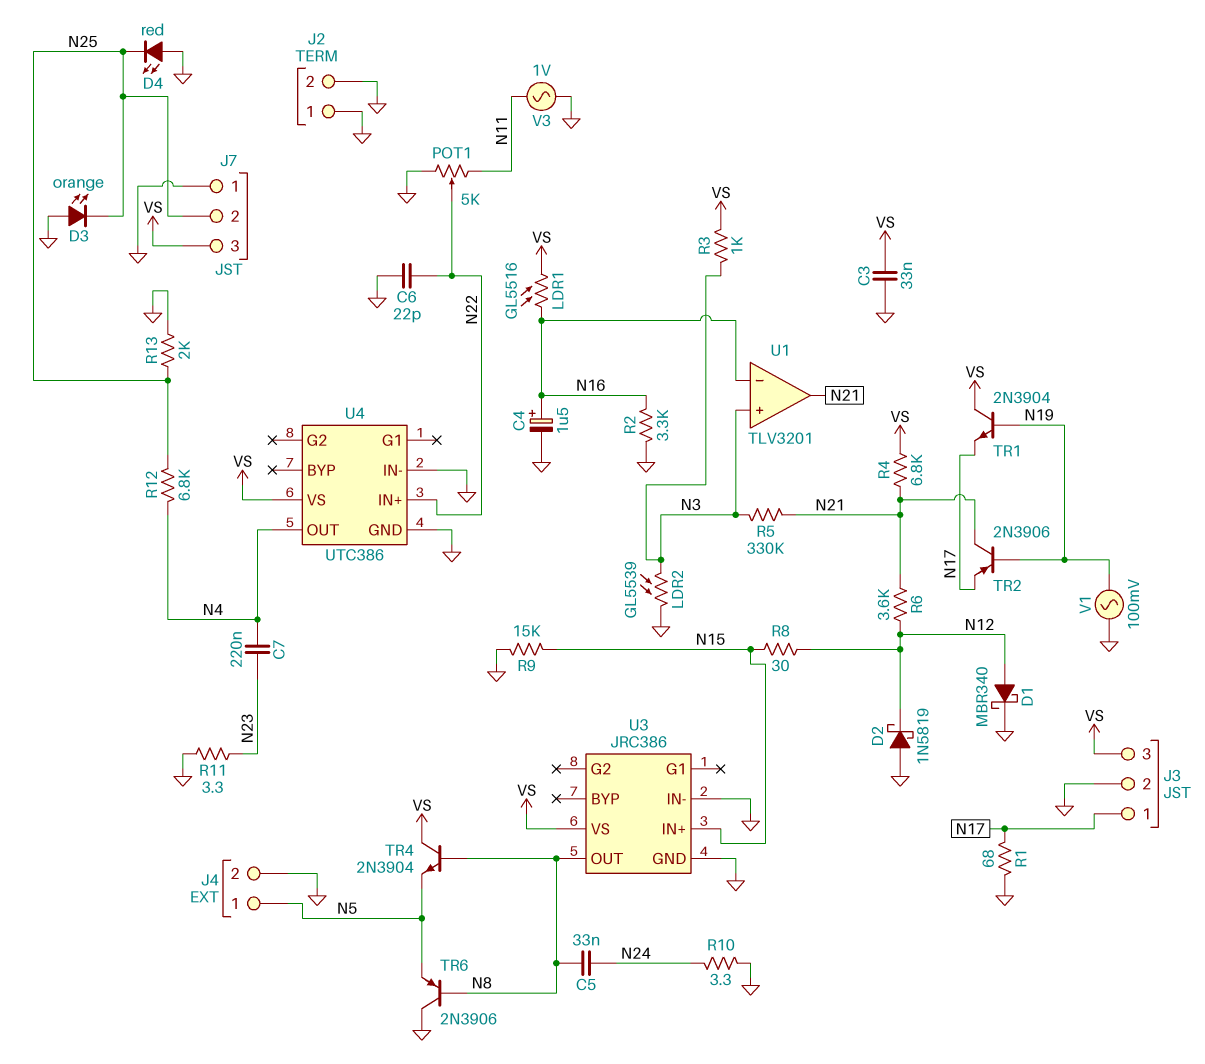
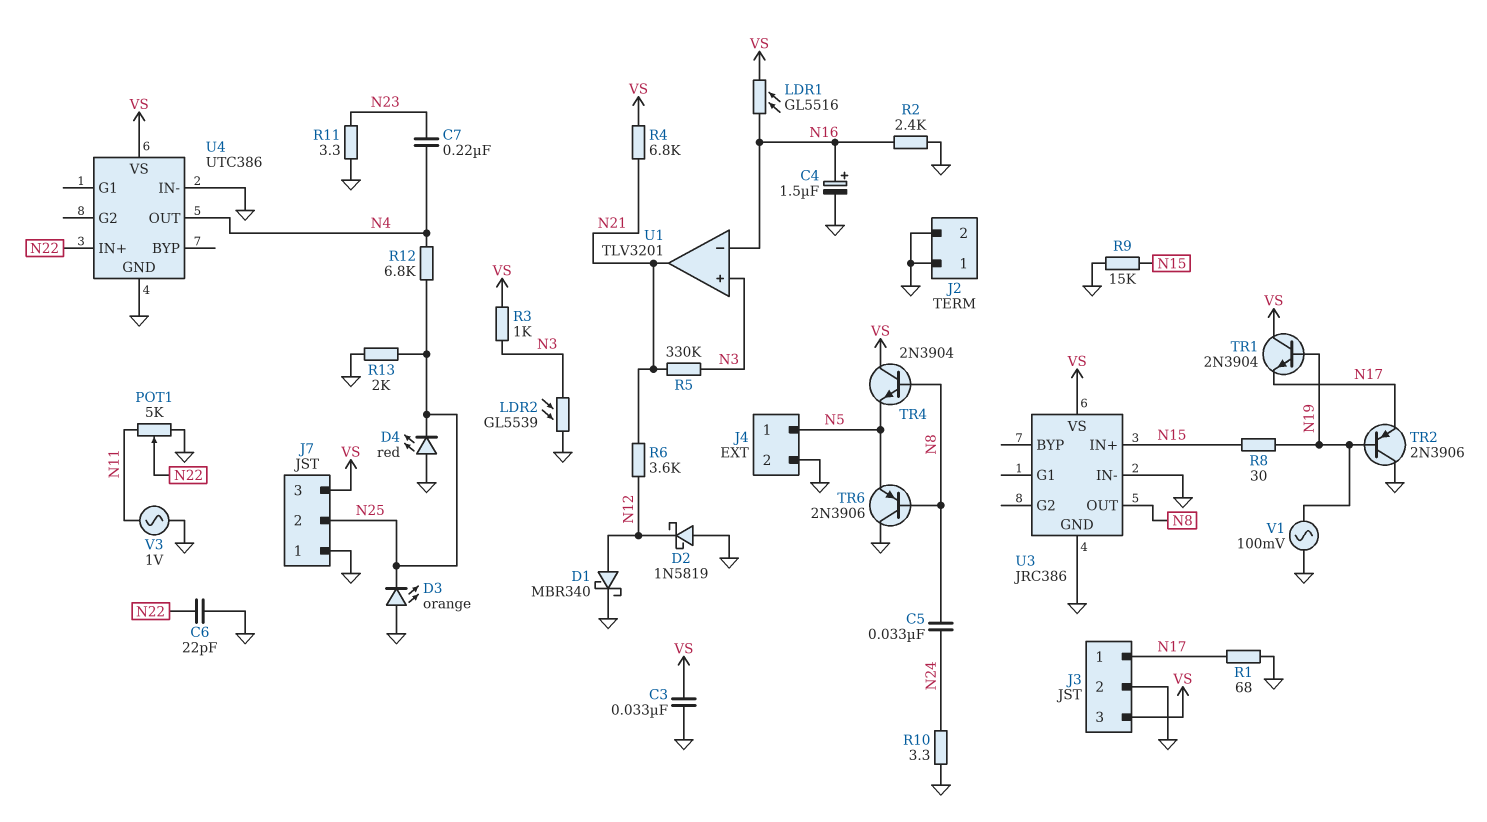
R2: 3.3k (GND, N16) -> 2.4k (GND, N16)
R8: 30 (N12, N15) -> 30 (N15, N19)
TR2: PNP 2N3906 (B N19, C N21, E N17) -> PNP 2N3906 (B N19, C GND, E N17)

